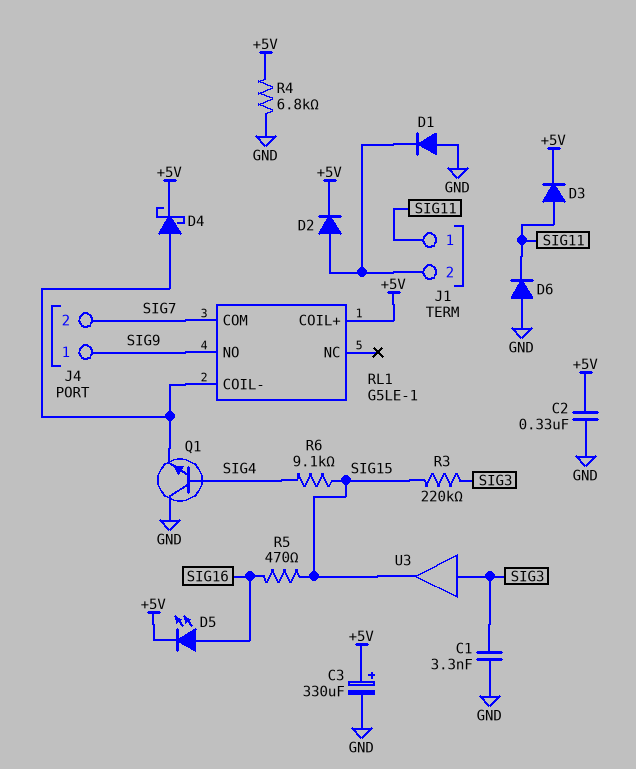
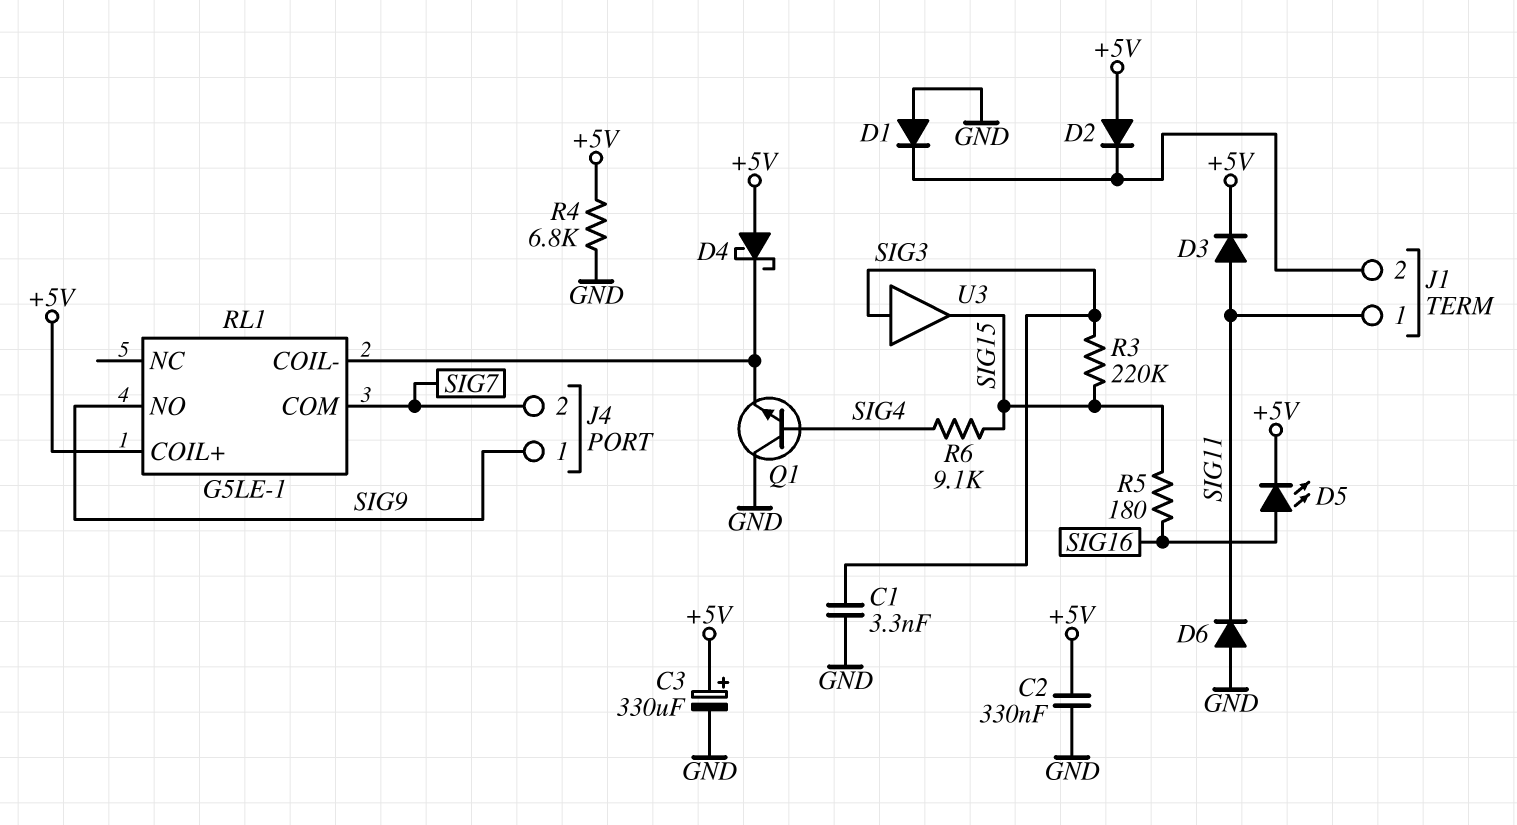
D2: diode (A J1/2, K +5V) -> diode (A +5V, K J1/2)
D4: schottky (A RL1/COIL-, K +5V) -> schottky (A +5V, K RL1/COIL-)
R5: 470 (SIG15, SIG16) -> 180 (SIG15, SIG16)

